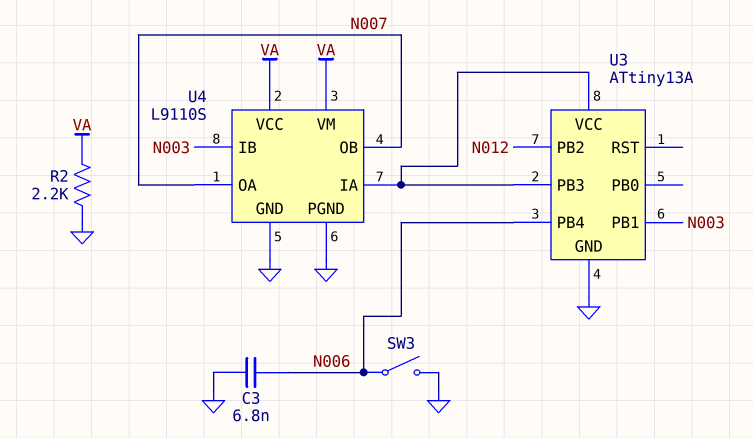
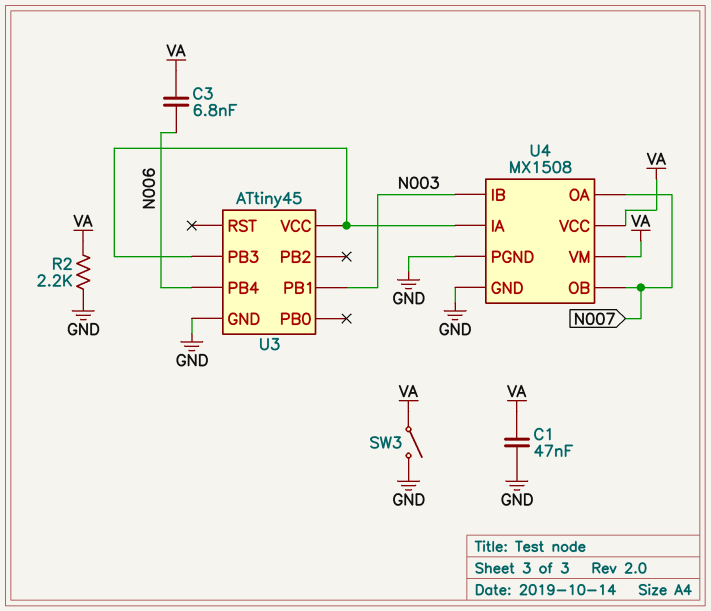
C1: none -> 47nF (GND, VA)
C3: 6.8nF (GND, N006) -> 6.8nF (N006, VA)
SW3: switch (GND, N006) -> switch (GND, VA)
U3: ATtiny13A -> ATtiny45
U3 pin PB2: N012 -> none
U4: L9110S -> MX1508

